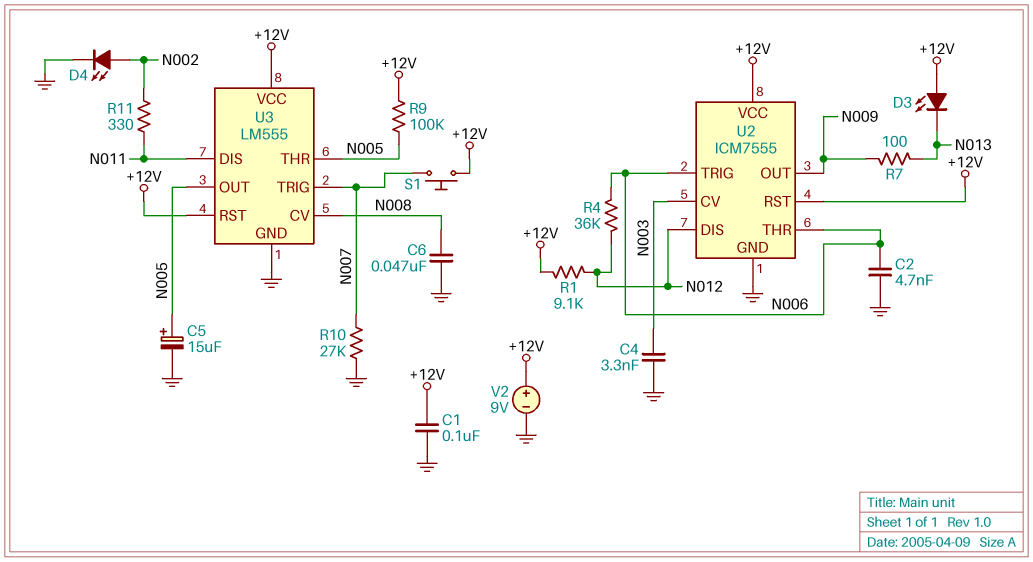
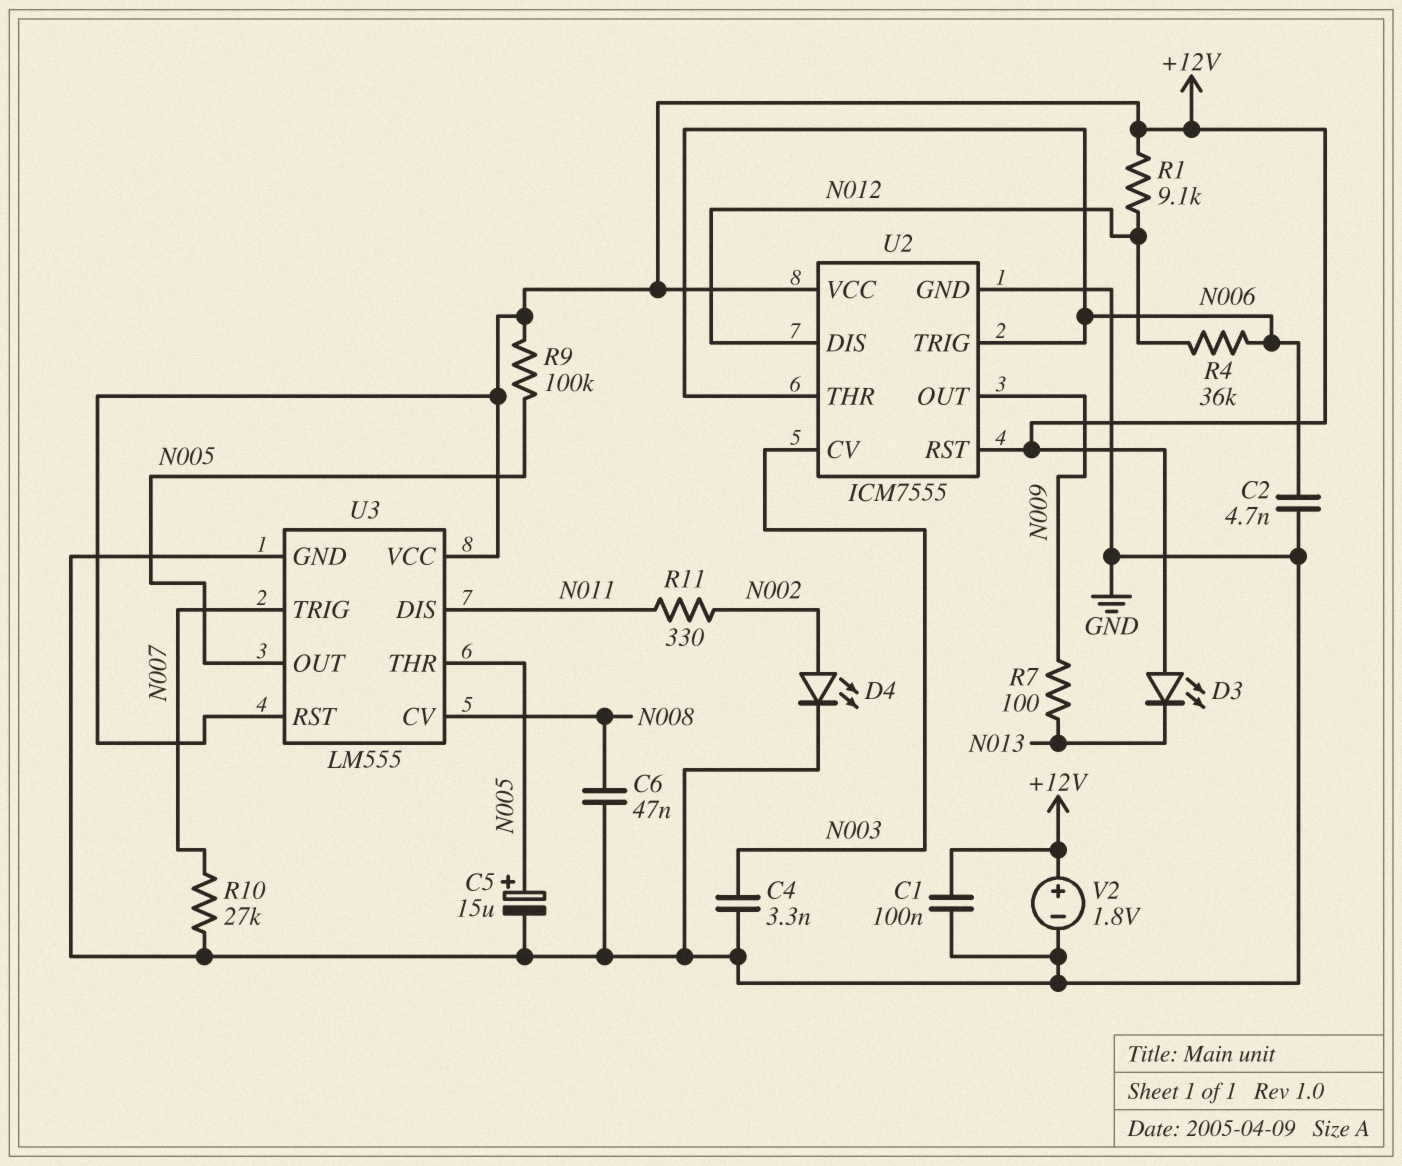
S1: button (+12V, N007) -> none
V2: 9V (plus +12V, minus GND) -> 1.8V (plus +12V, minus GND)

